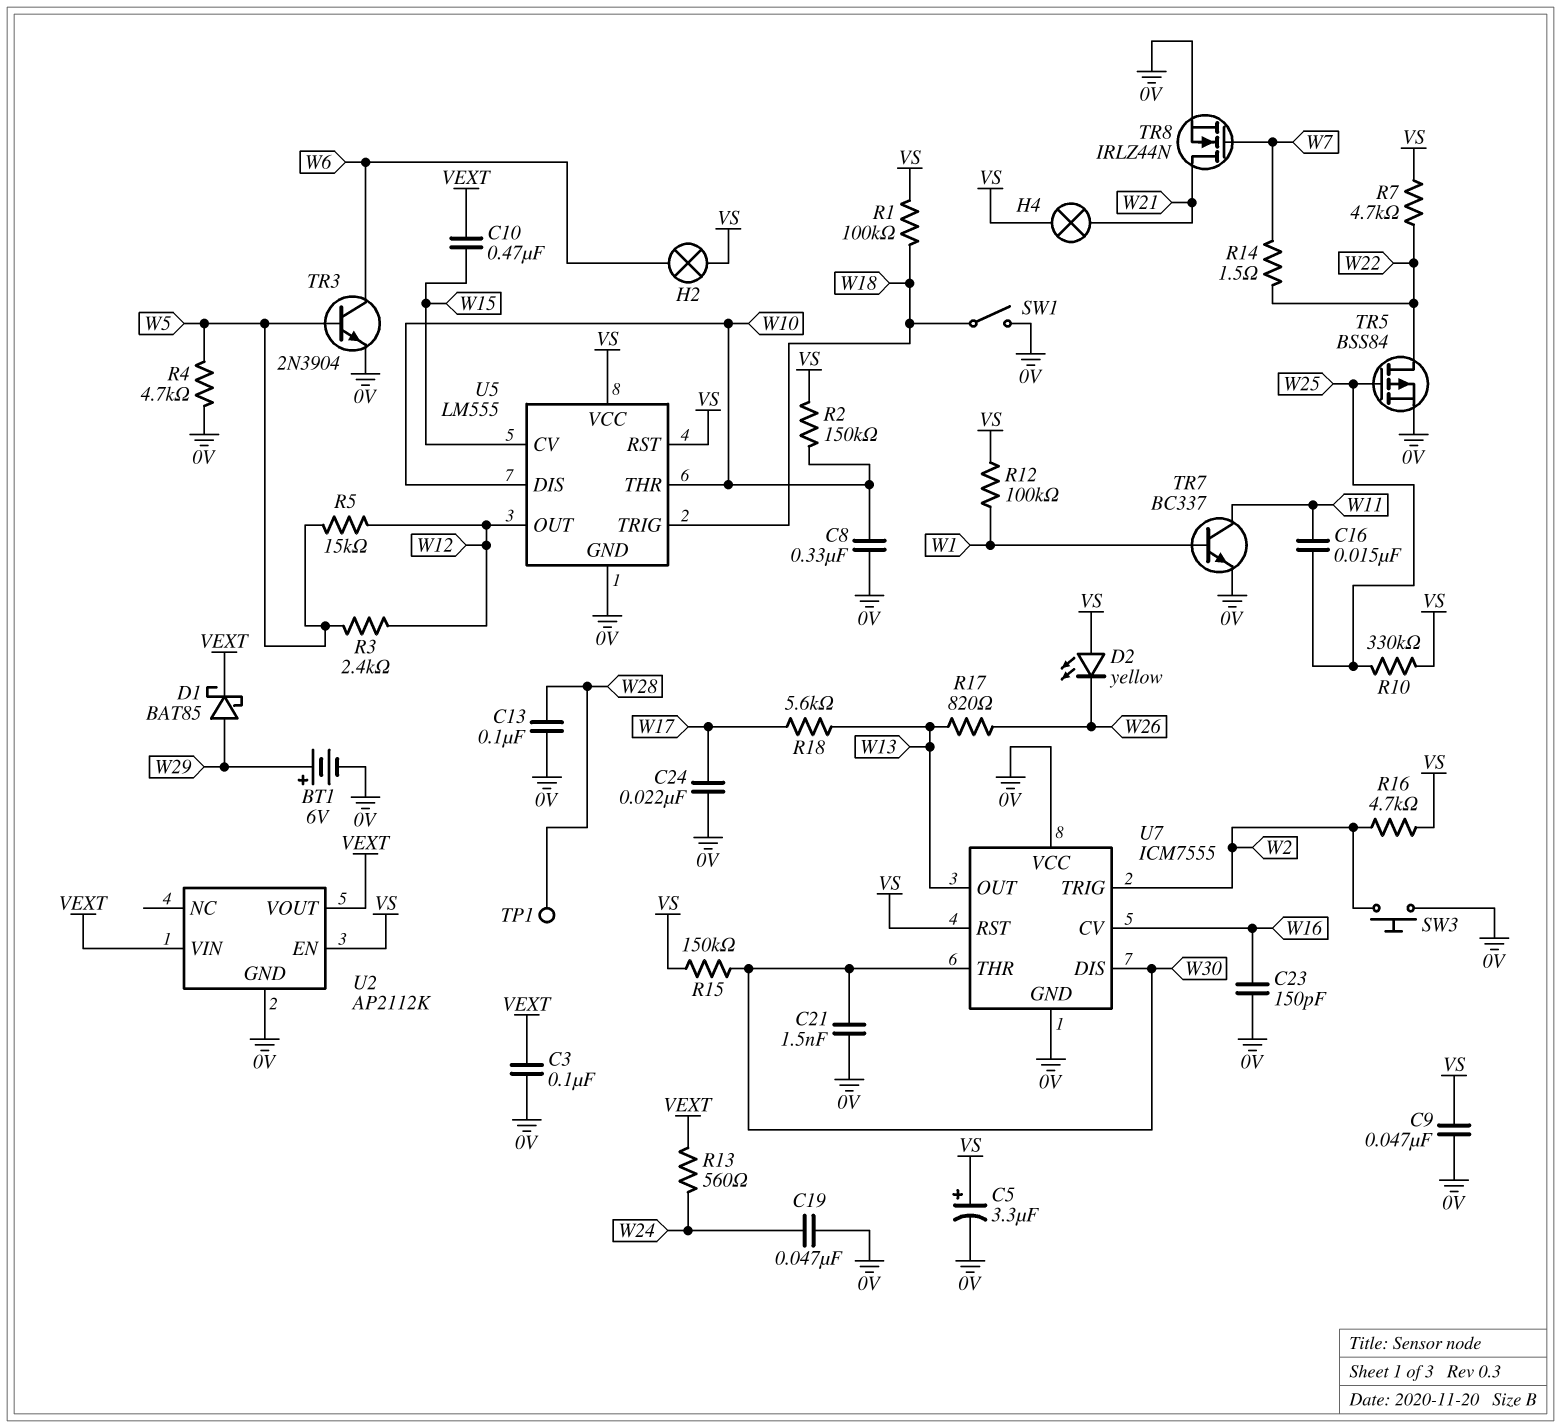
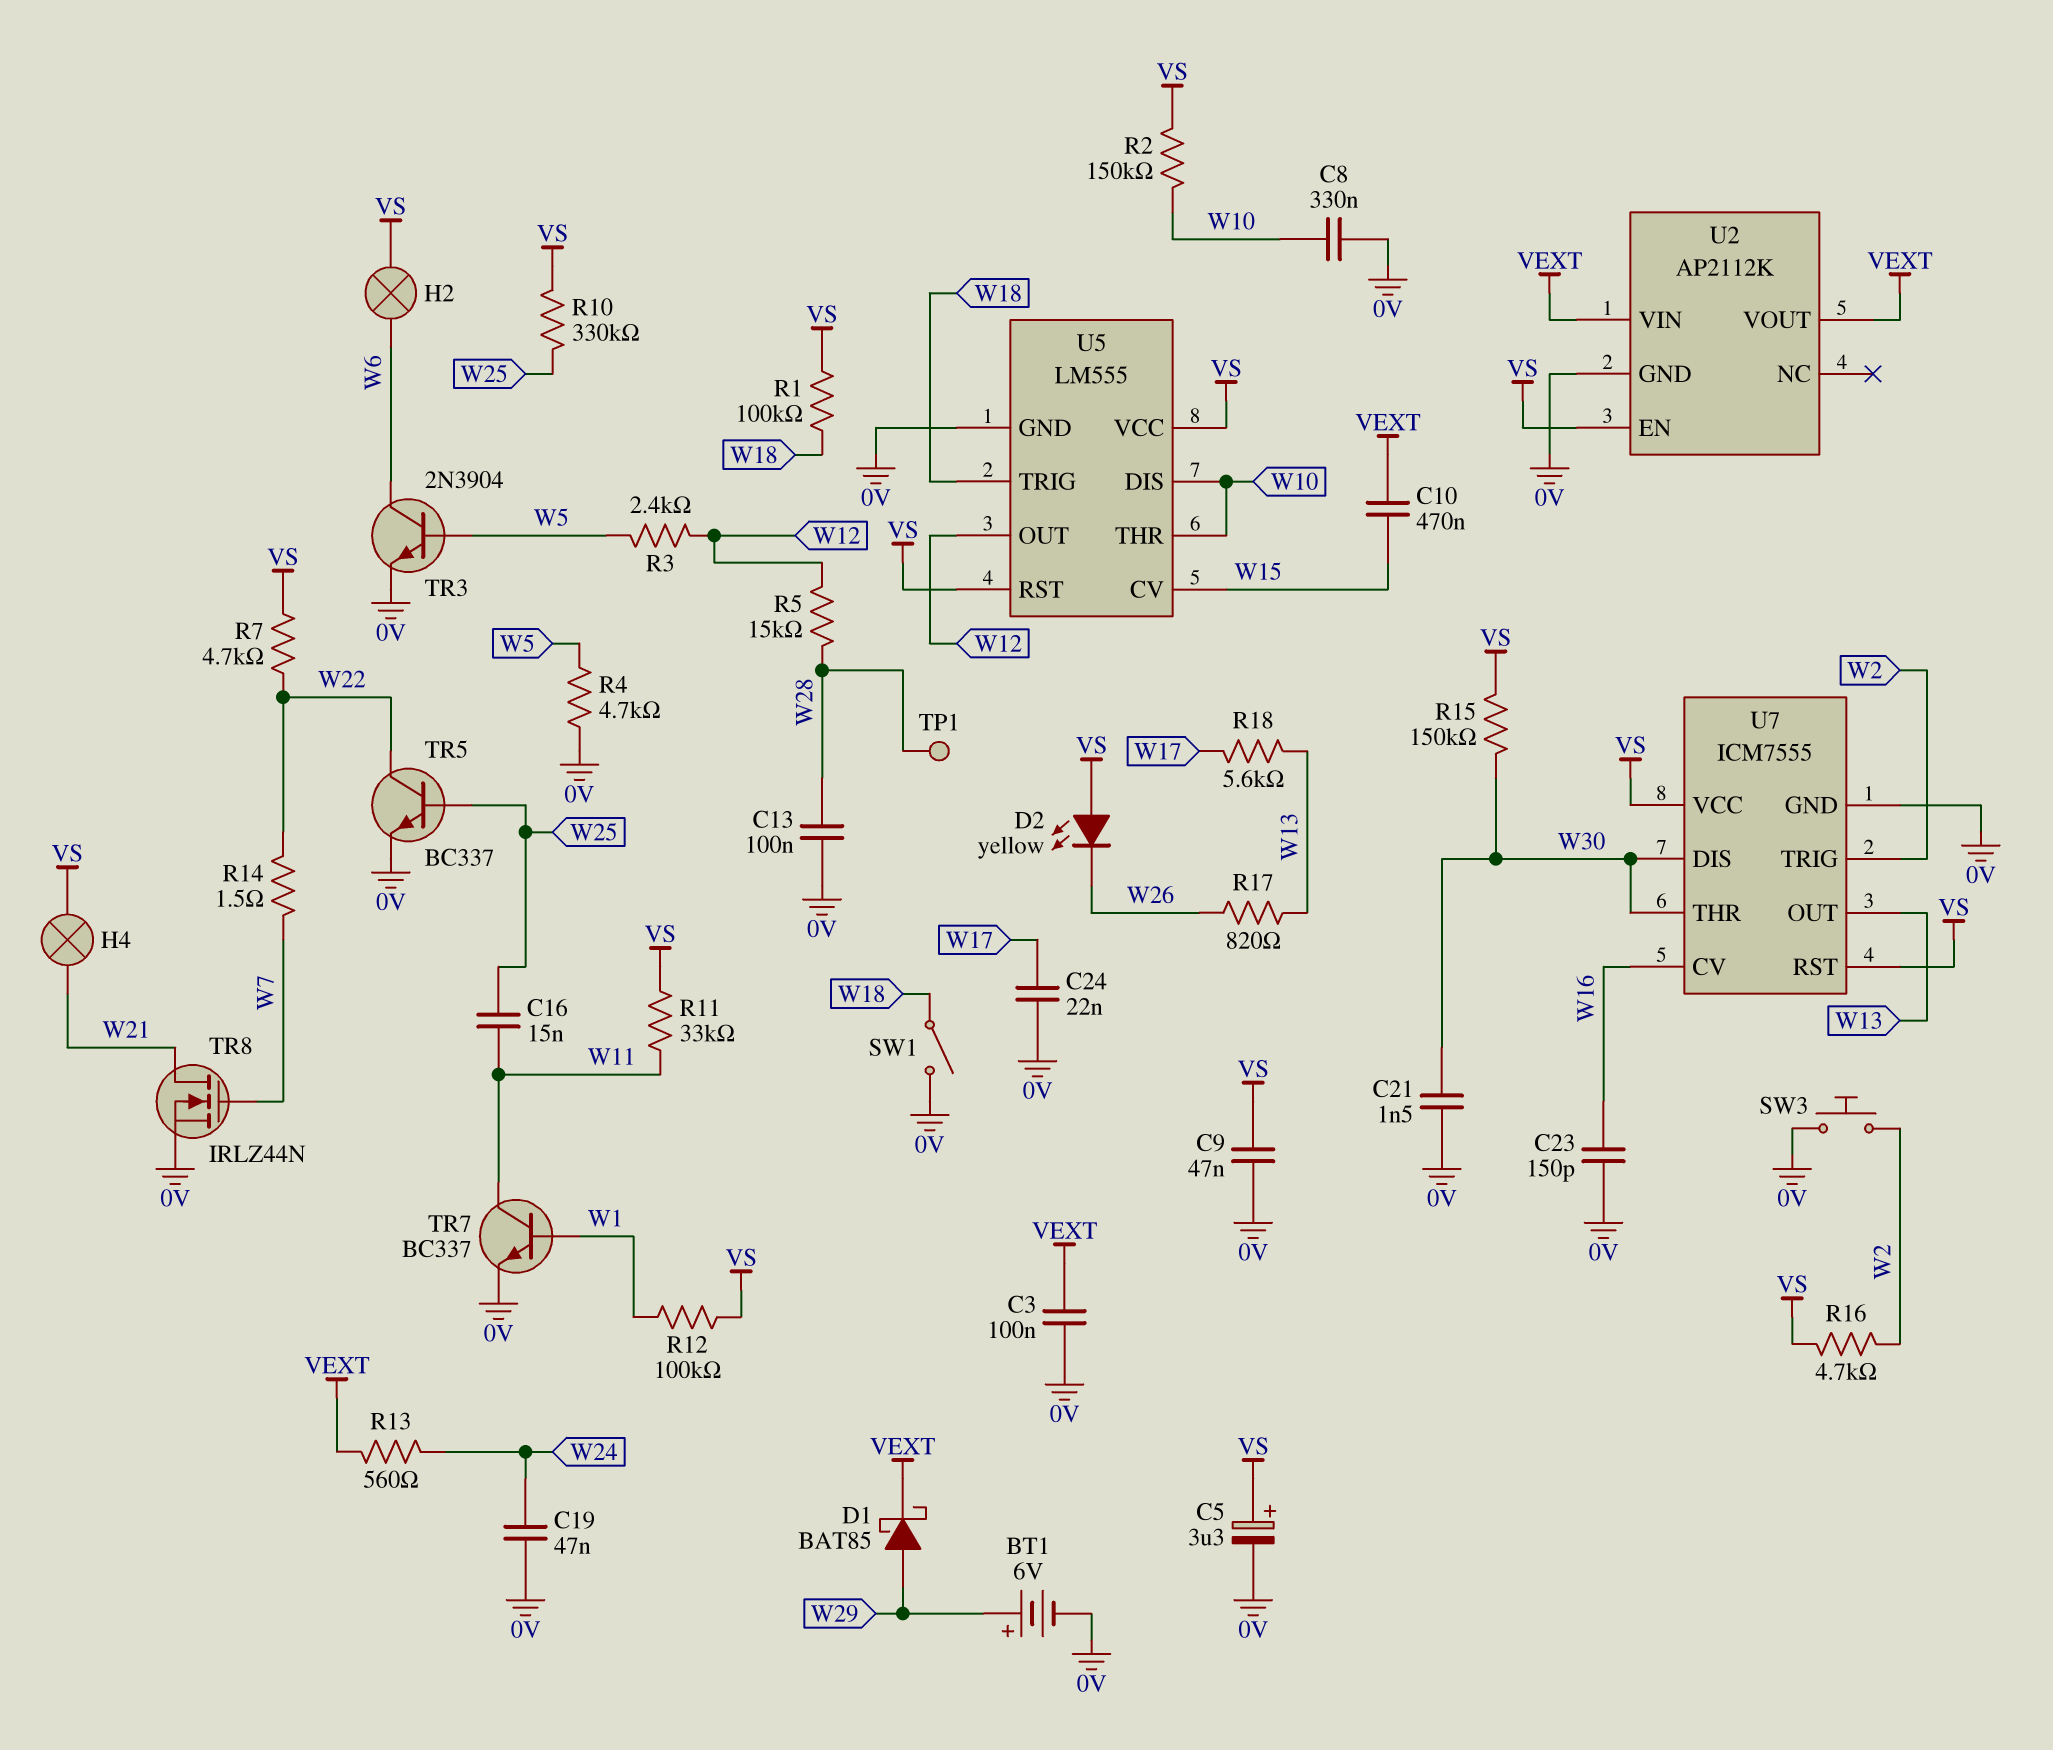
R5: 15k (W5, W12) -> 15k (W12, W28)
R11: none -> 33k (VS, W11)
TR5: PMOS BSS84 (G W25, D W22, S 0V) -> NPN BC337 (B W25, C W22, E 0V)
U7 pin VCC: 0V -> VS

